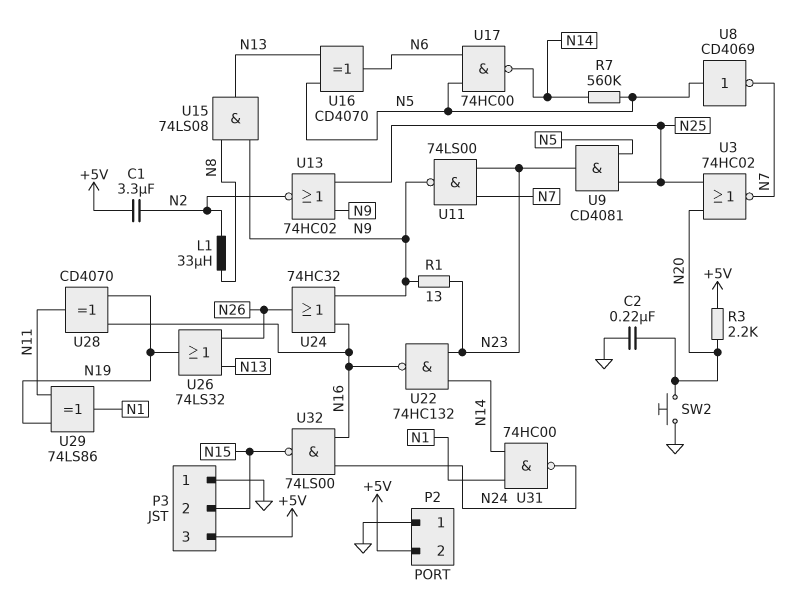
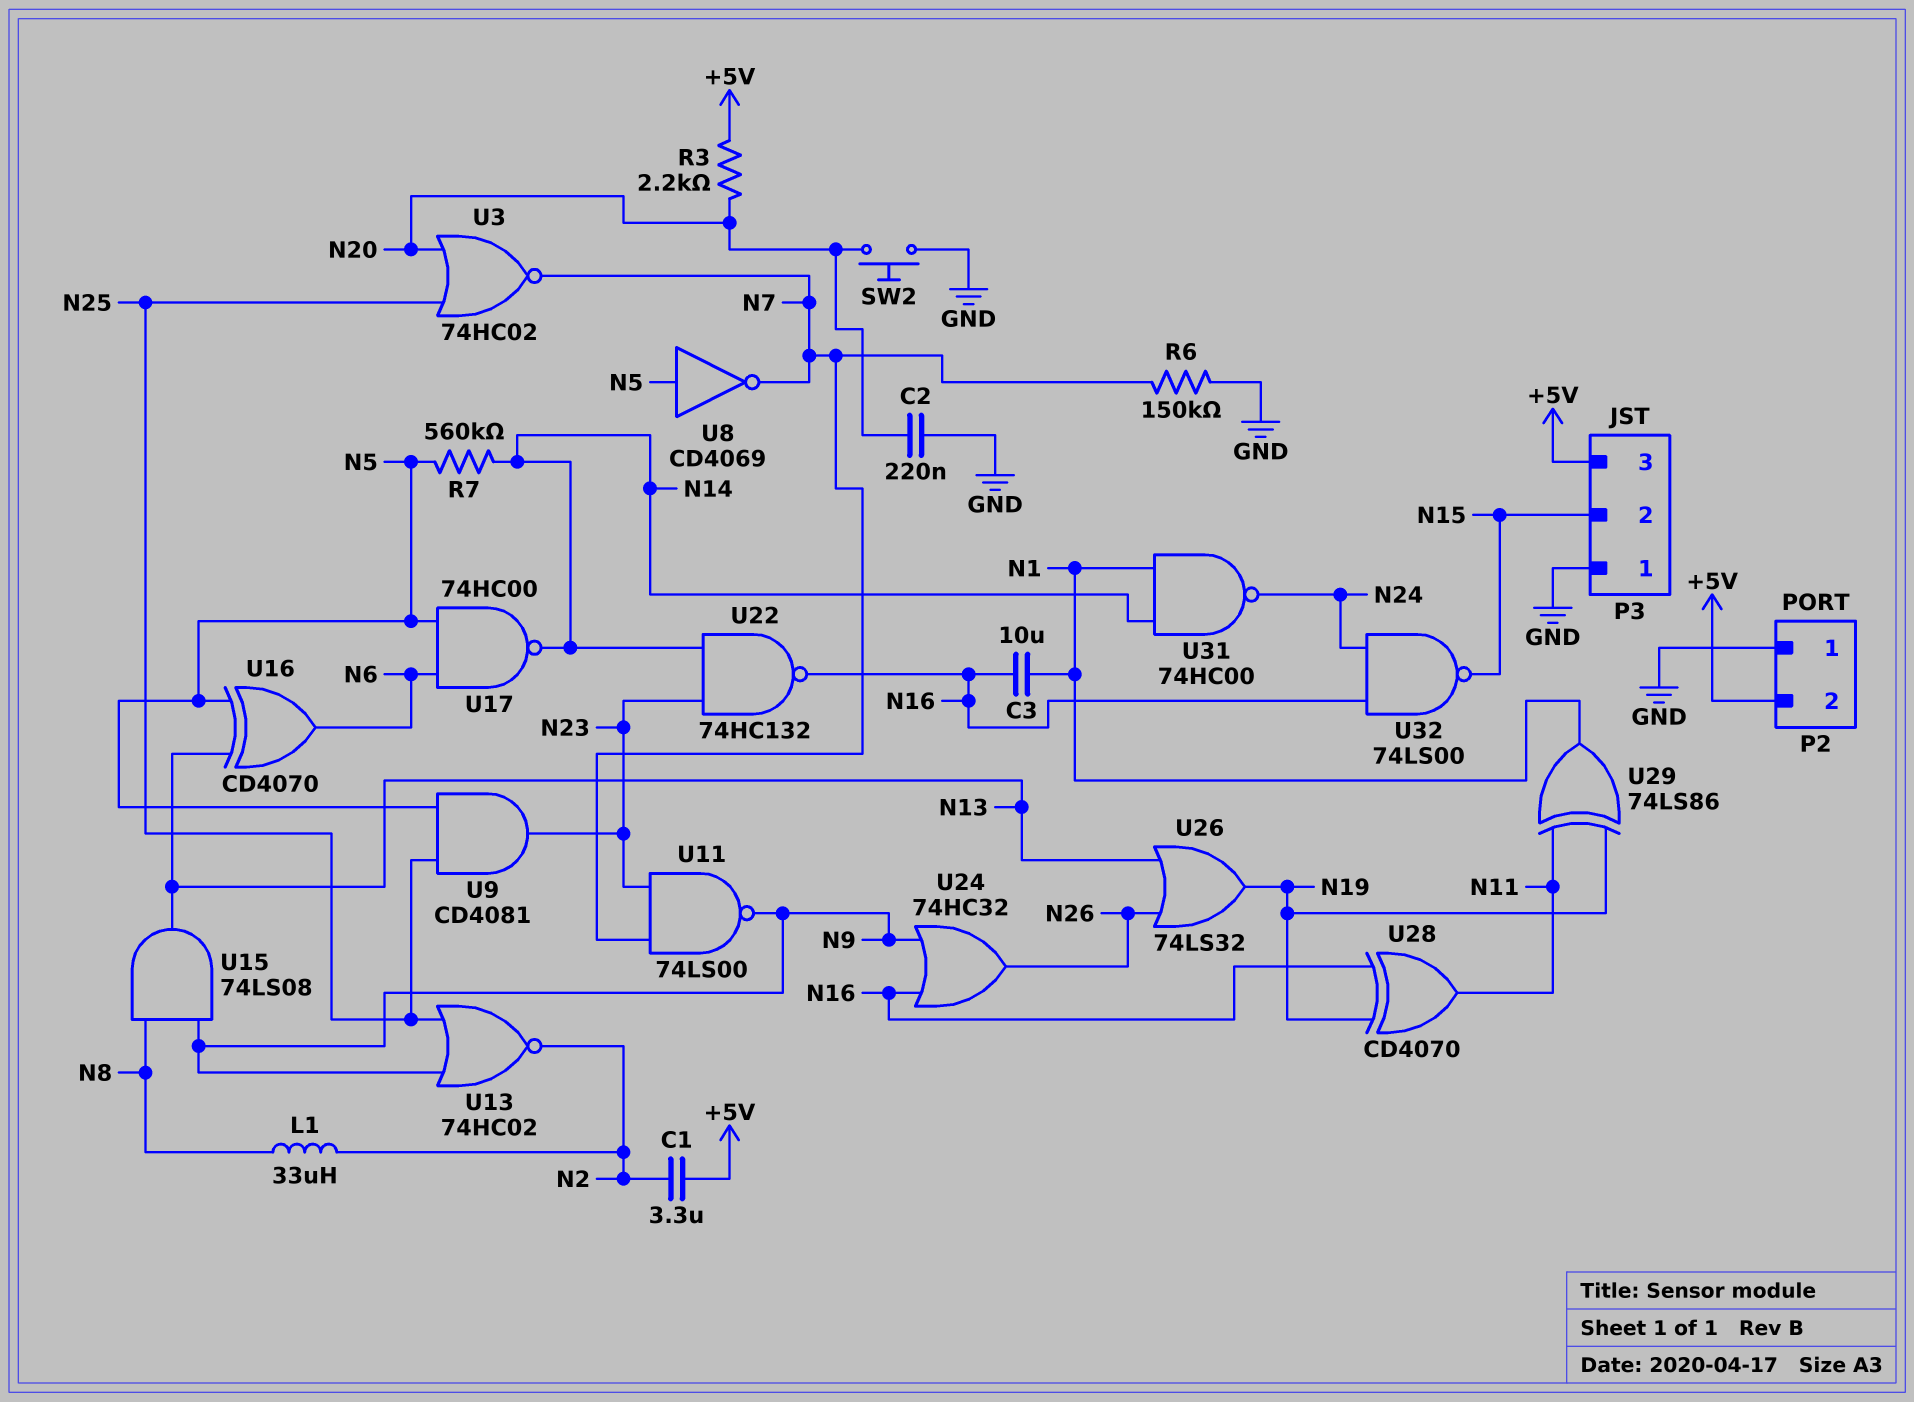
C3: none -> 10uF (N1, N16)
R1: 13 (N9, N23) -> none
R6: none -> 150k (GND, N7)

